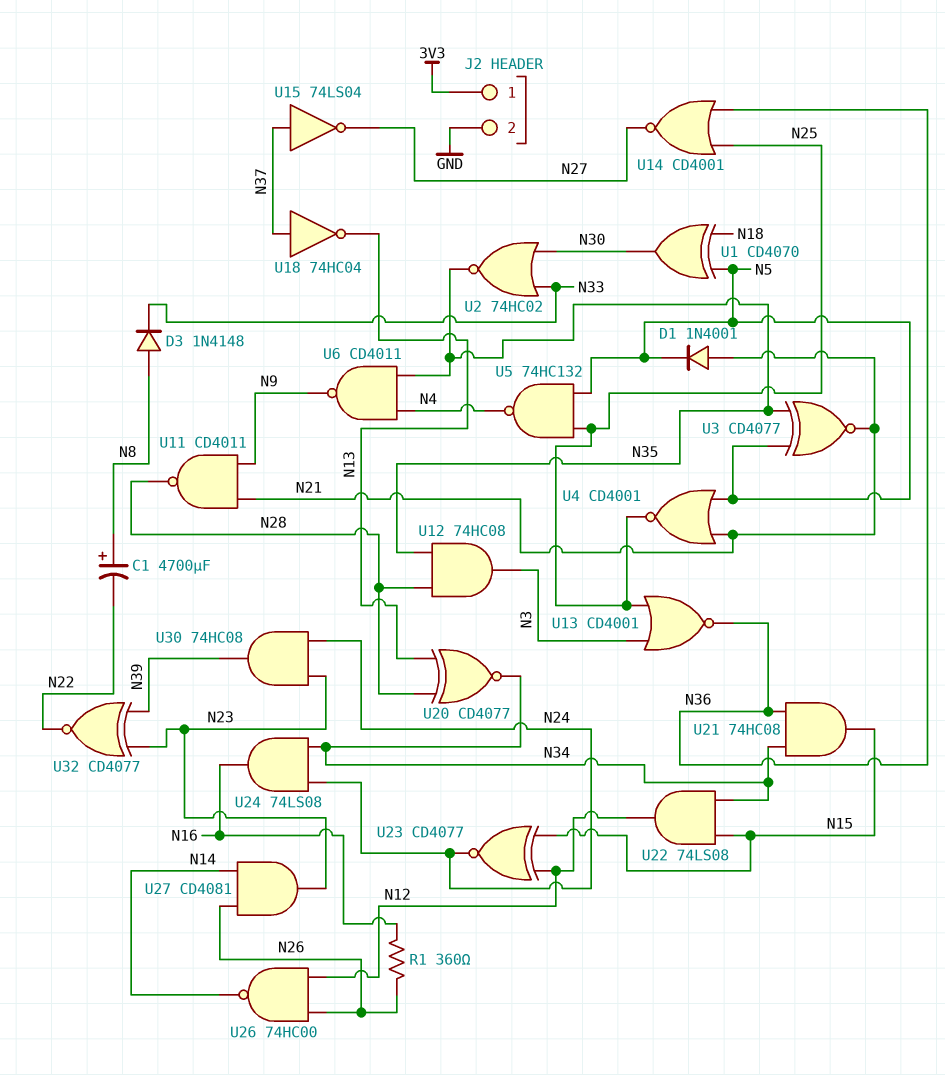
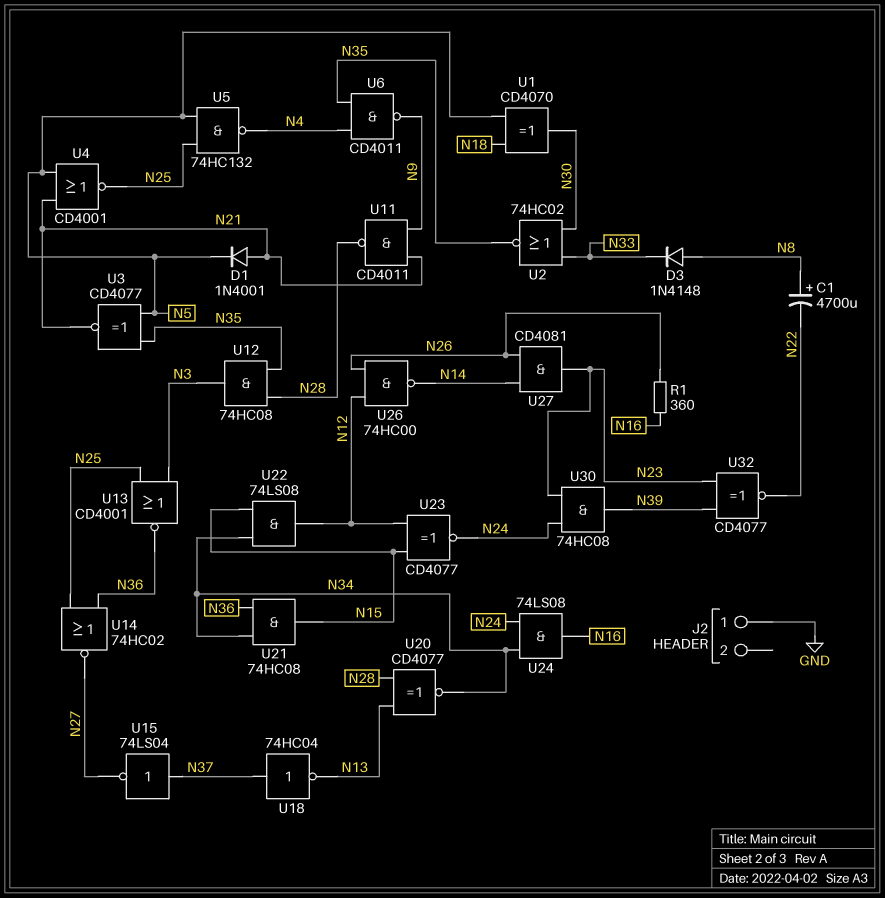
J2 pin 1: 3V3 -> GND
J2 pin 2: GND -> none
U14: NOR CD4001 (in N25, in N36, out N27) -> NOR 74HC02 (in N25, in N36, out N27)

